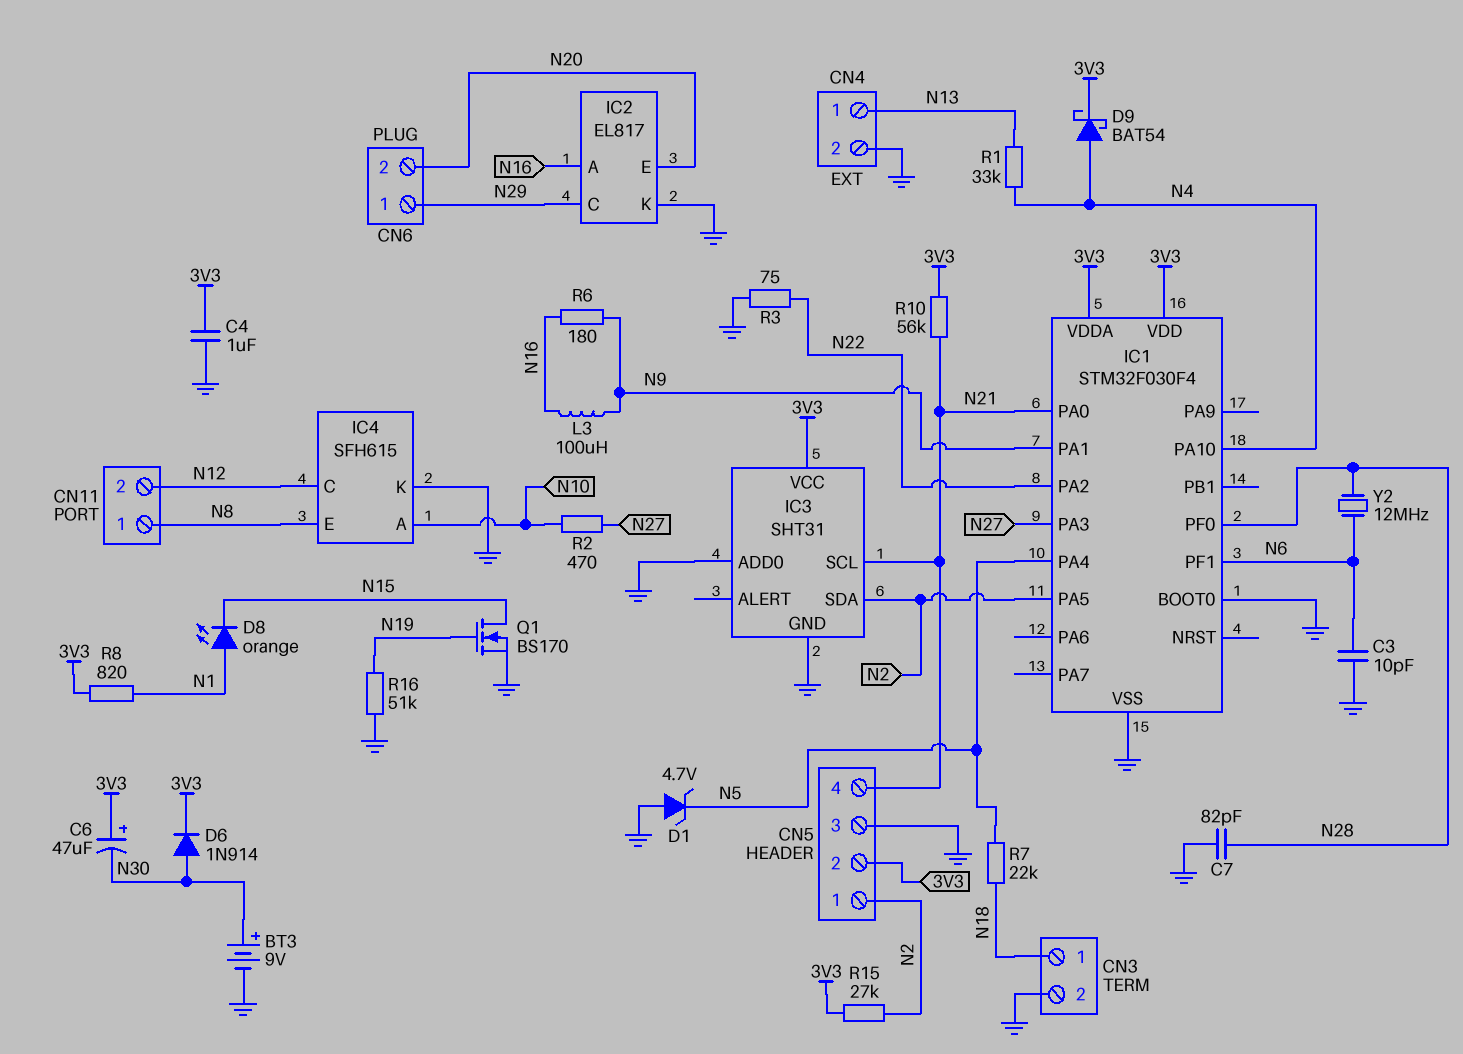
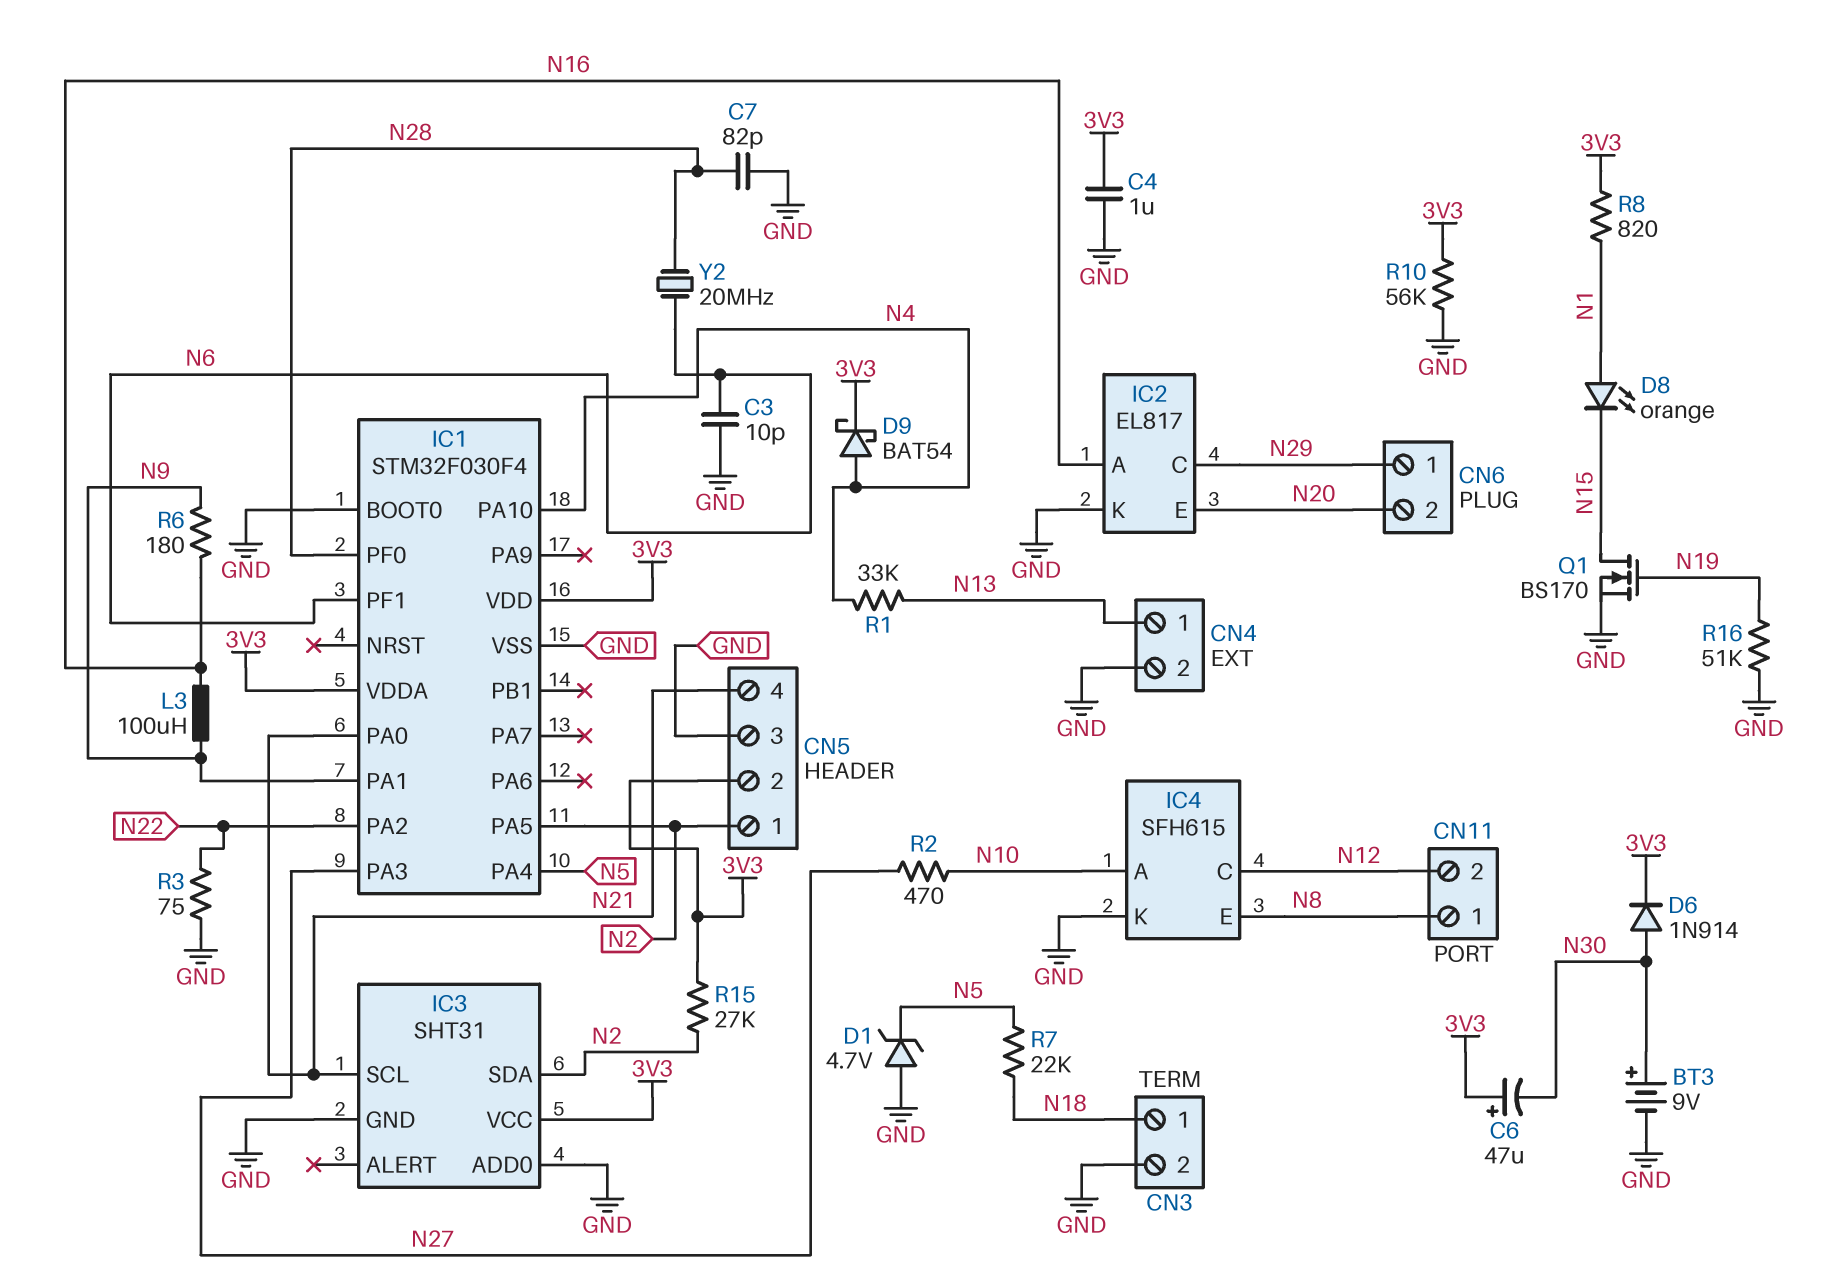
R10: 56k (3V3, N21) -> 56k (3V3, GND)
Y2: 12MHz (N6, N28) -> 20MHz (N6, N28)

